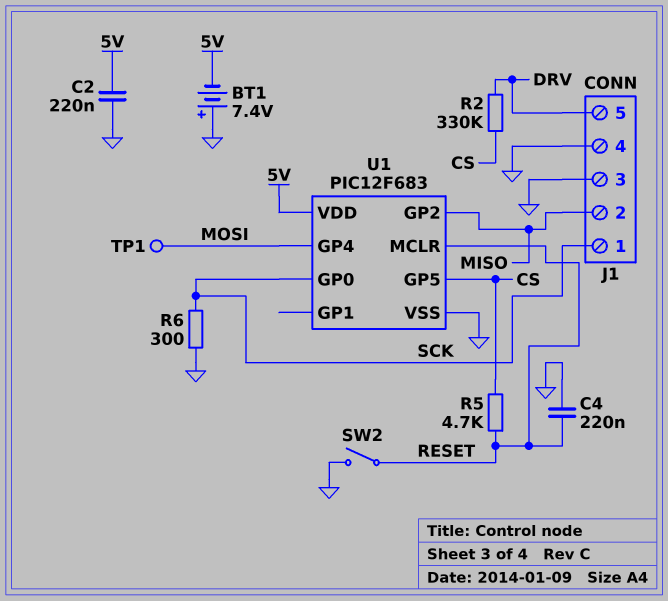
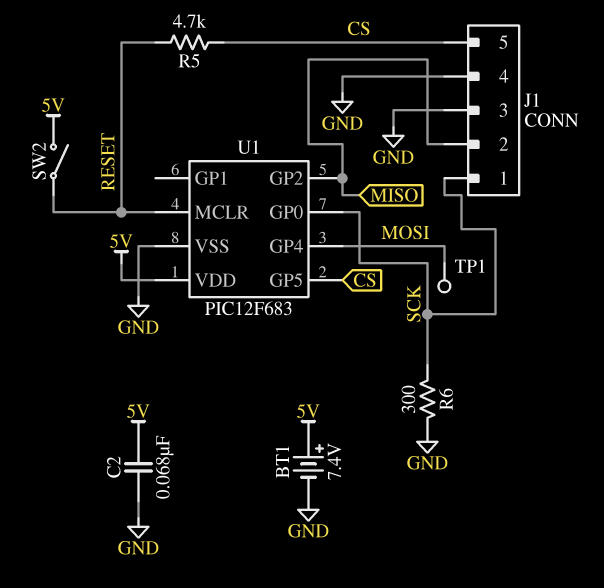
BT1: 7.4V (plus GND, minus 5V) -> 7.4V (plus 5V, minus GND)
C2: 220nF (5V, GND) -> 68nF (5V, GND)
C4: 220nF (GND, RESET) -> none
J1 pin 5: DRV -> CS
R2: 330k (CS, DRV) -> none
SW2: switch (GND, RESET) -> switch (5V, RESET)

